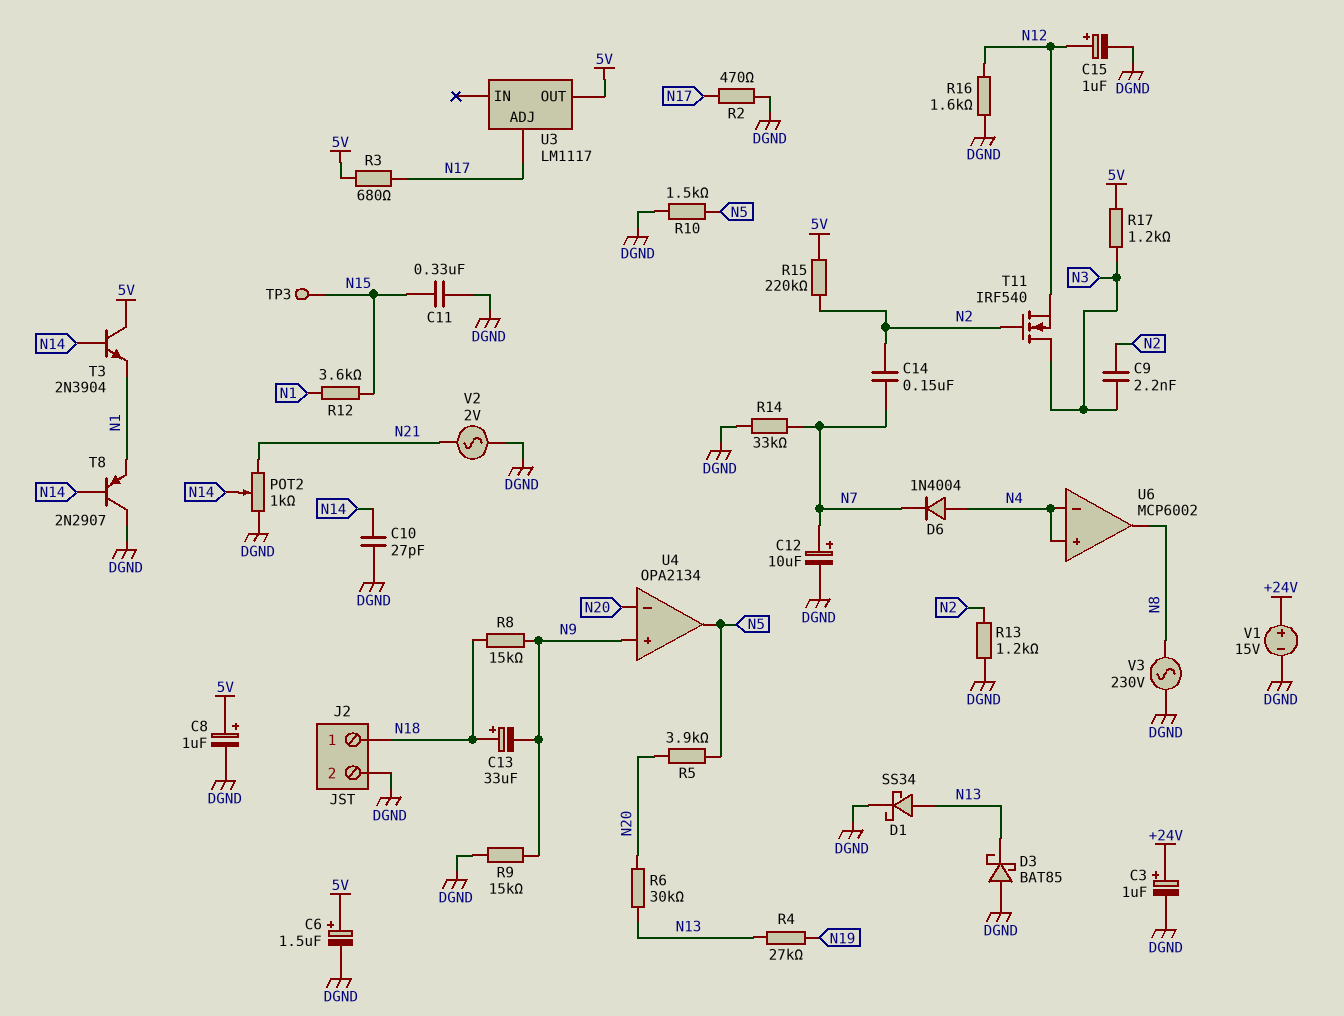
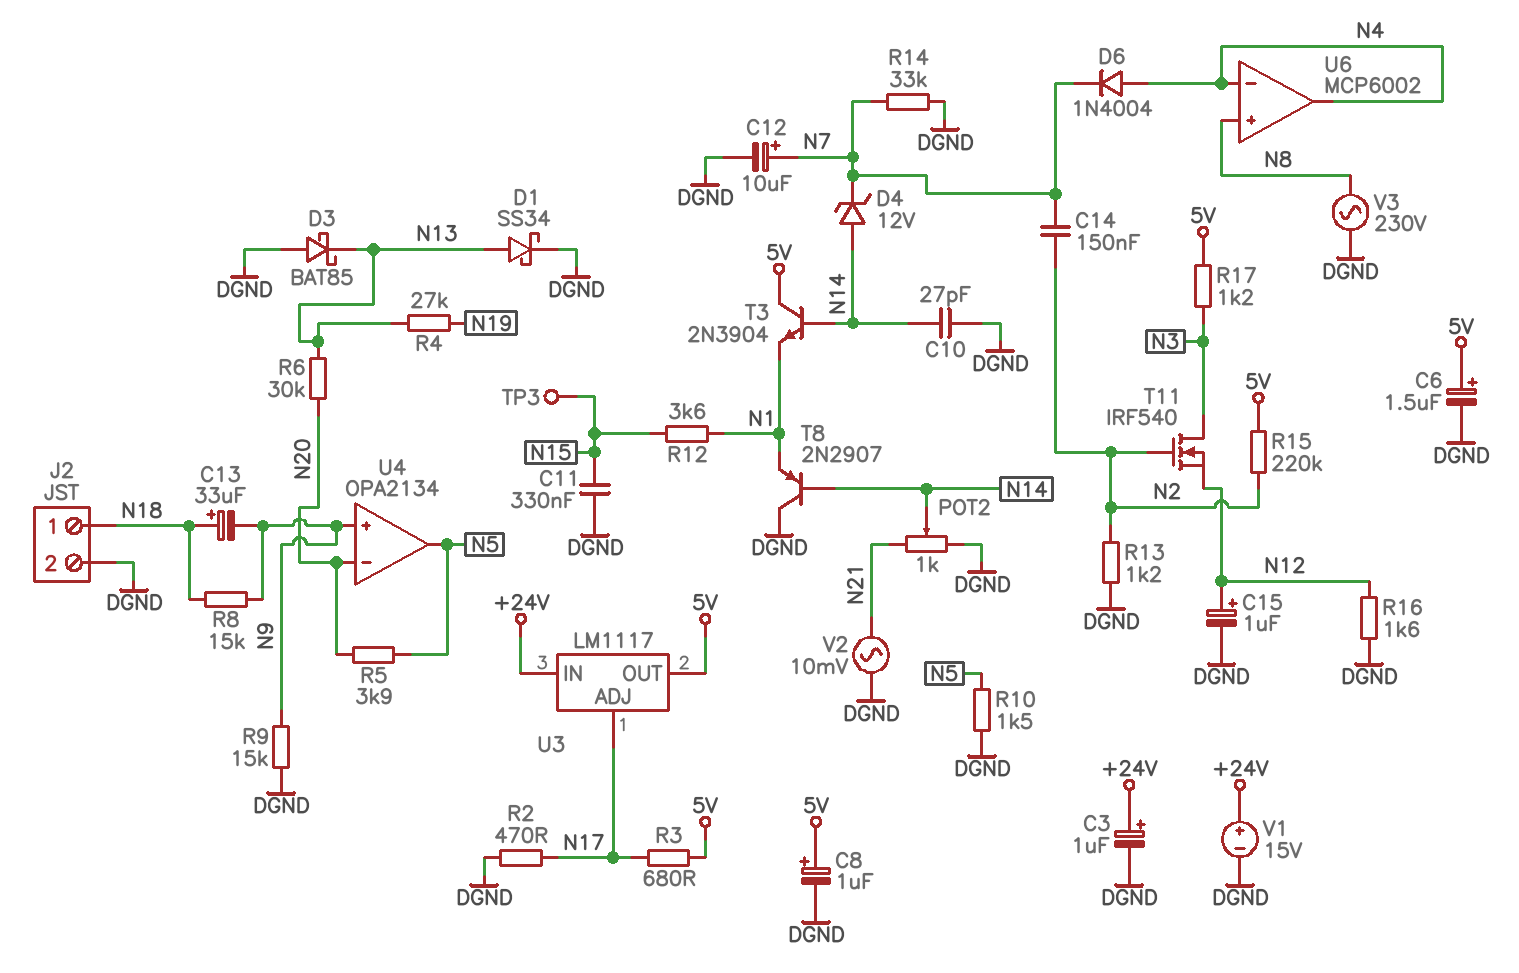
C9: 2.2nF (N2, N3) -> none
D4: none -> zener 12V (A N14, K N7)
U3 pin IN: none -> +24V
U6 pin in+: N4 -> N8
U6 pin out: N8 -> N4
V2: AC 2V (DGND, N21) -> AC 10mV (DGND, N21)

